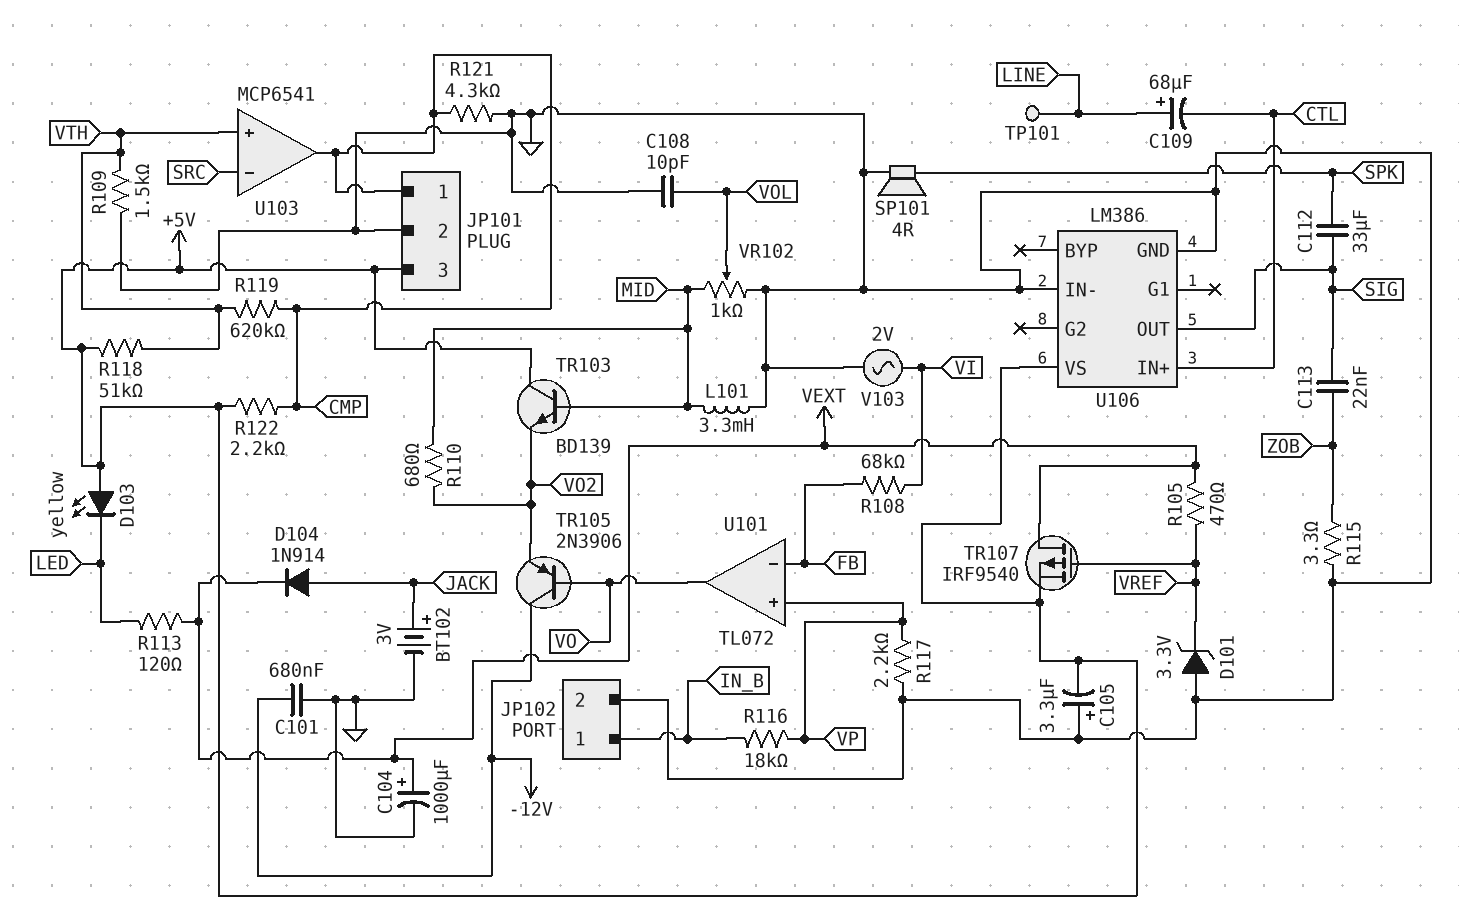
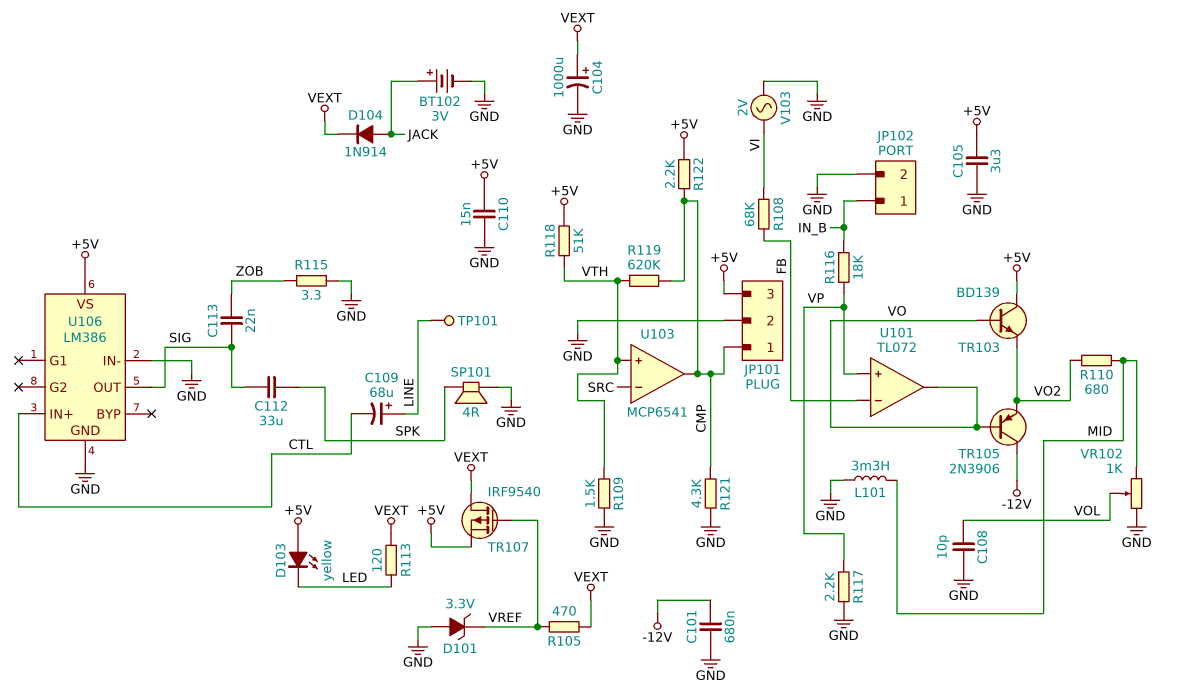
C105: 3.3uF (plus GND, minus +5V) -> 3.3uF (+5V, GND)
C110: none -> 15nF (+5V, GND)
TR103: NPN BD139 (B MID, C +5V, E VO2) -> NPN BD139 (B VO, C +5V, E VO2)

